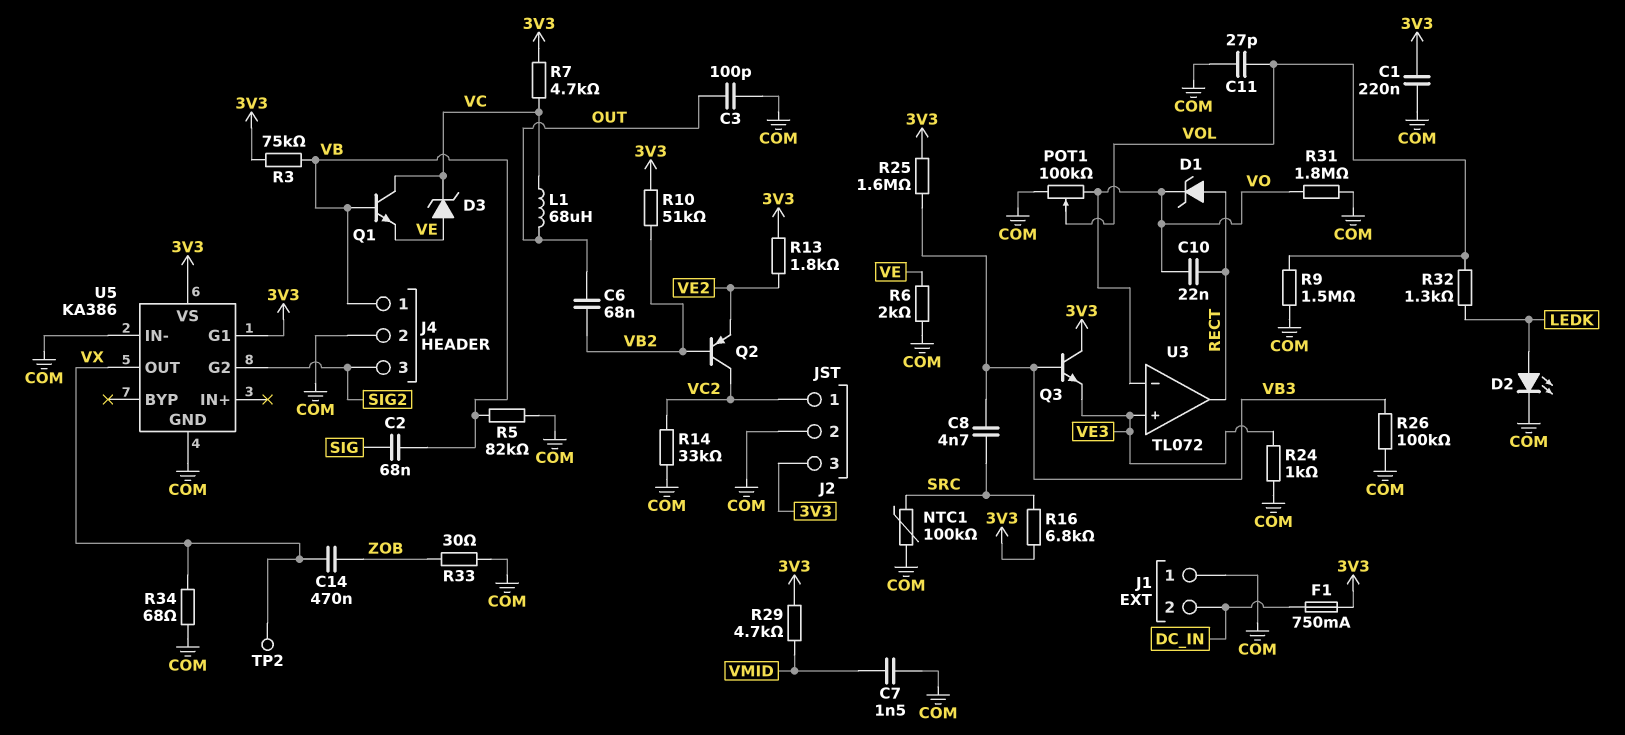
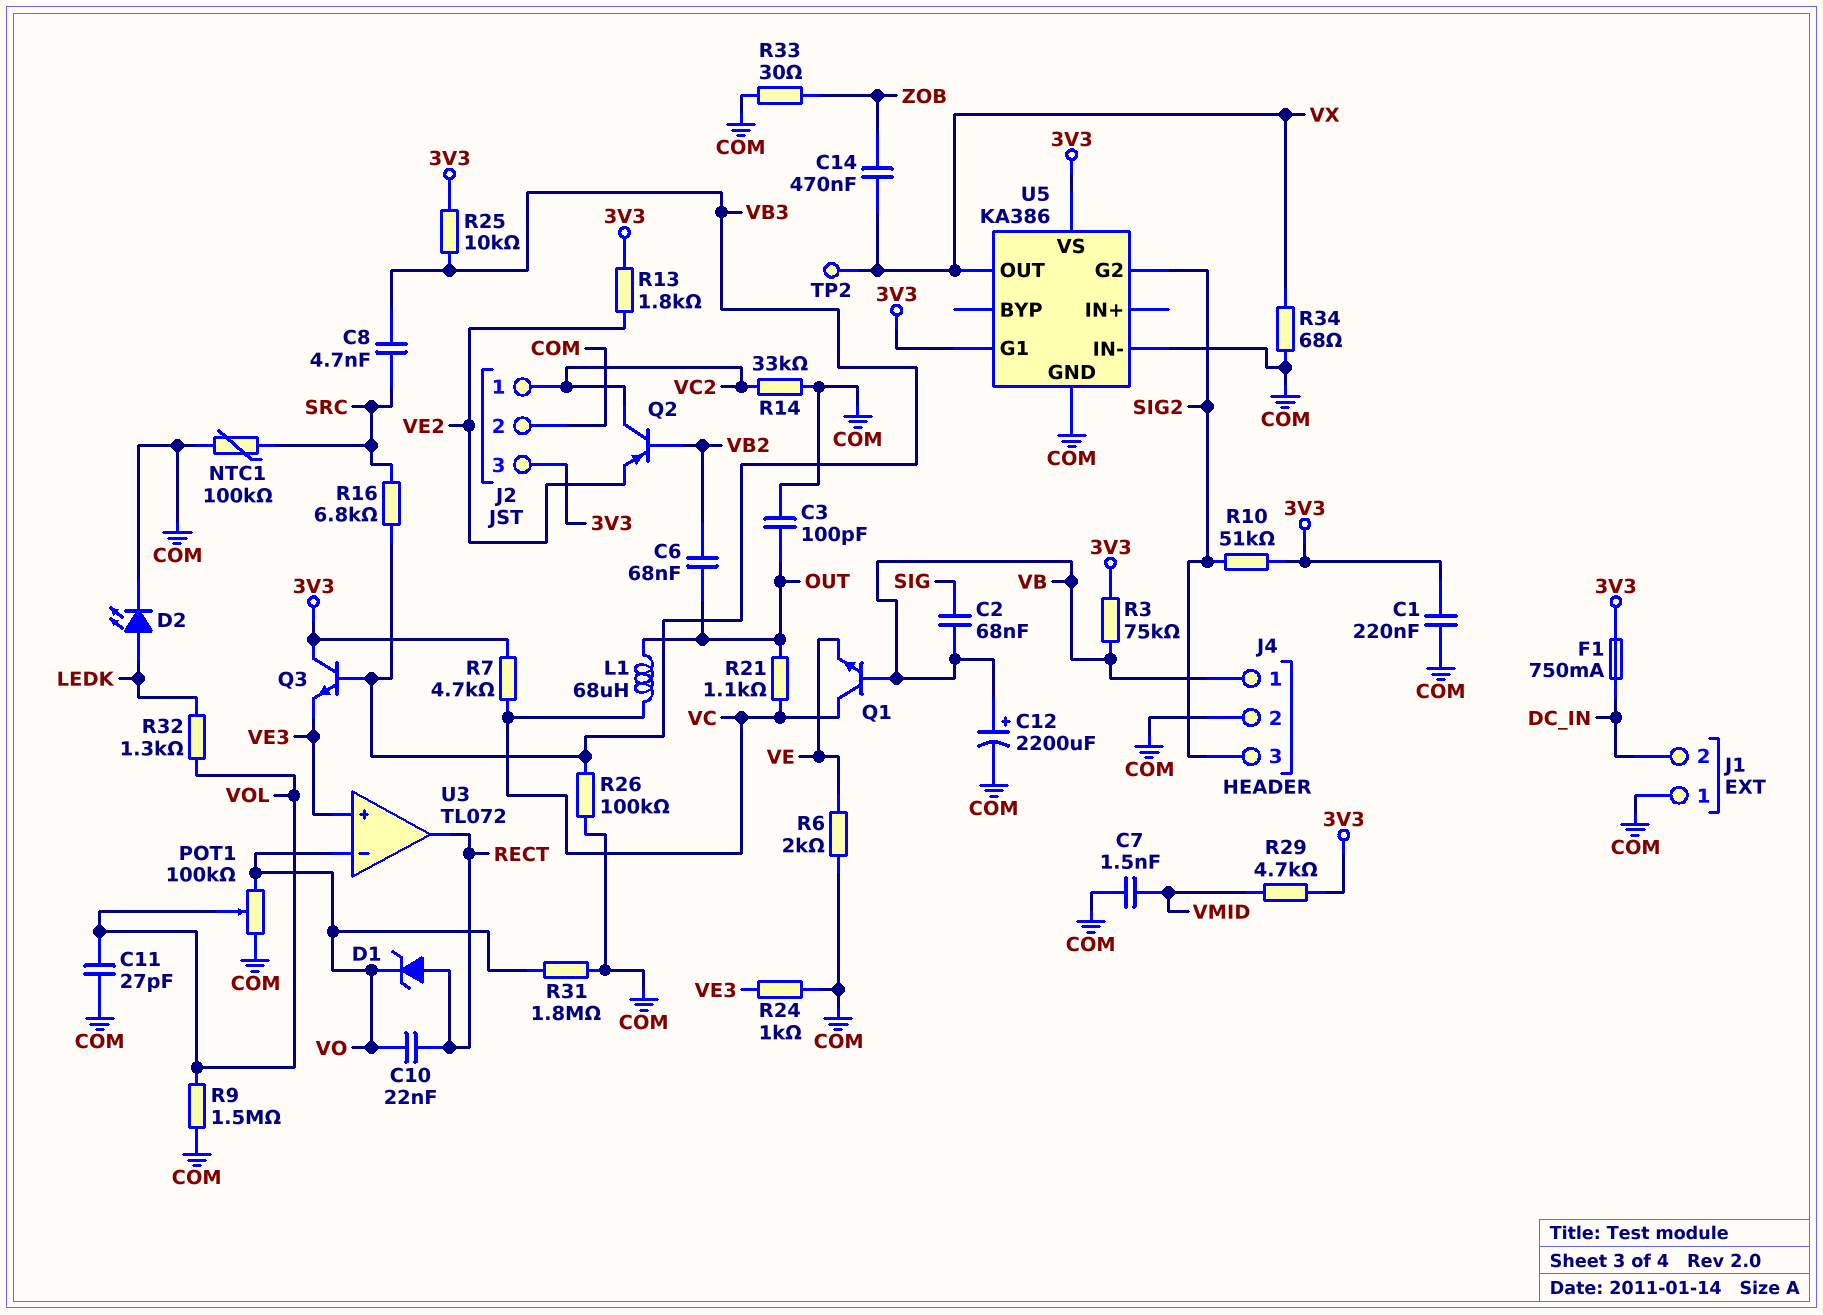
C12: none -> 2200uF (plus VB, minus COM)
D3: zener (A VE, K VC) -> none
R5: 82k (COM, VB) -> none
R10: 51k (3V3, VB2) -> 51k (3V3, SIG2)
R16: 6.8k (3V3, SRC) -> 6.8k (SRC, VB3)
R21: none -> 1.1k (OUT, VC)
R25: 1.6M (3V3, VB3) -> 10k (3V3, VB3)

